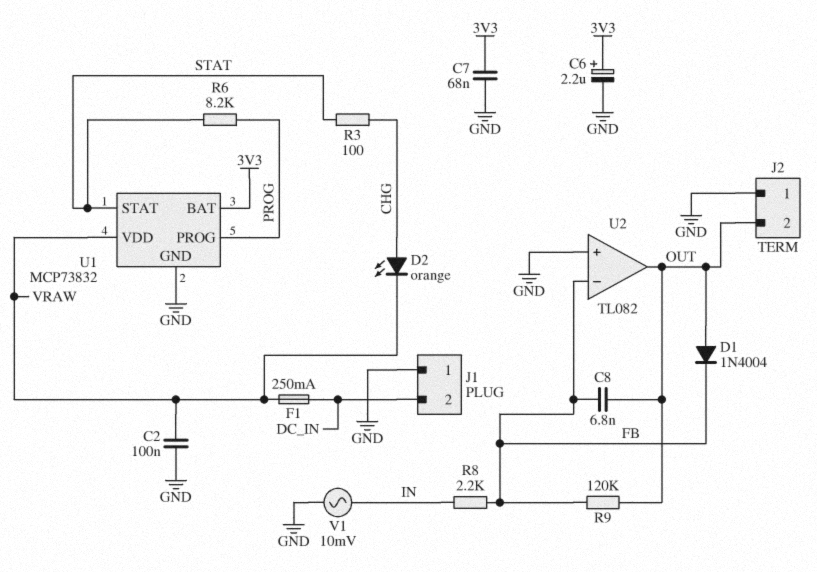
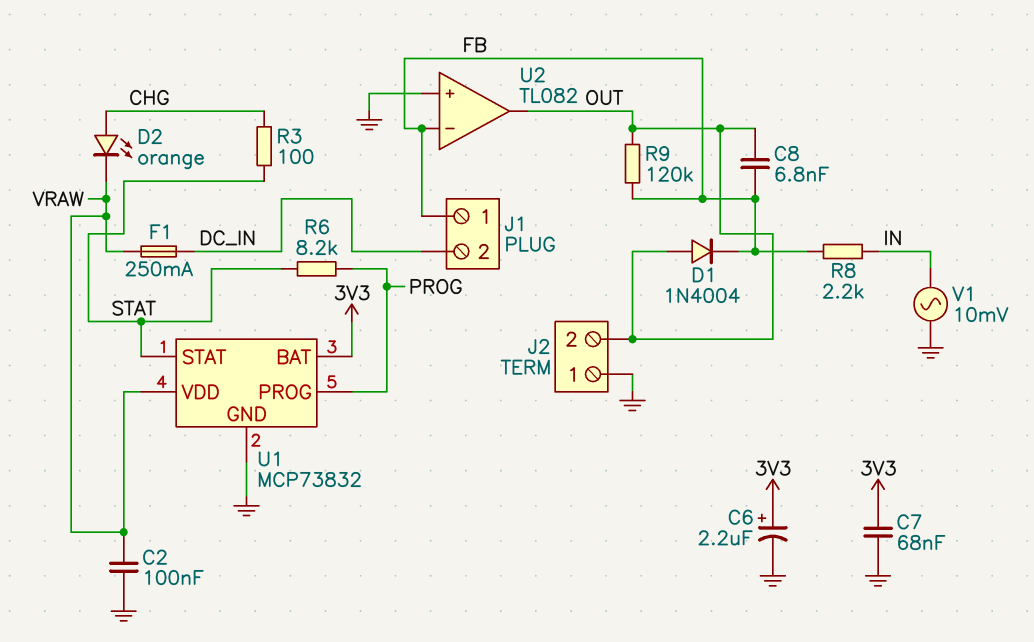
J1 pin 1: GND -> FB

